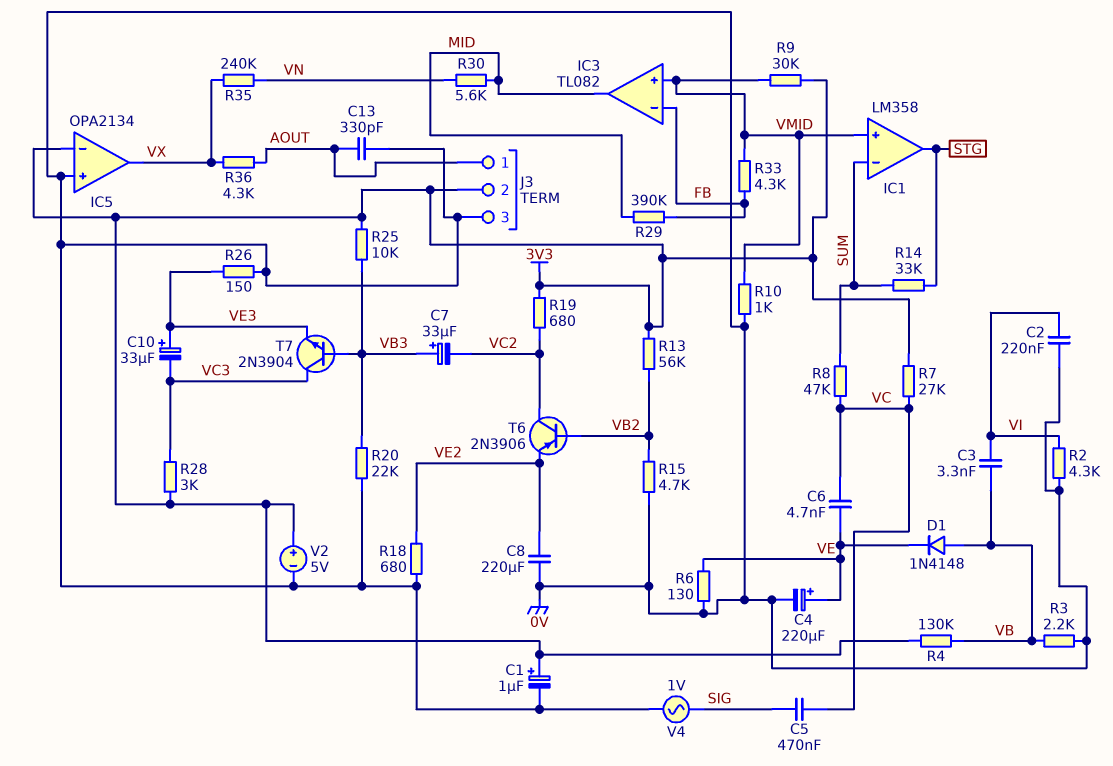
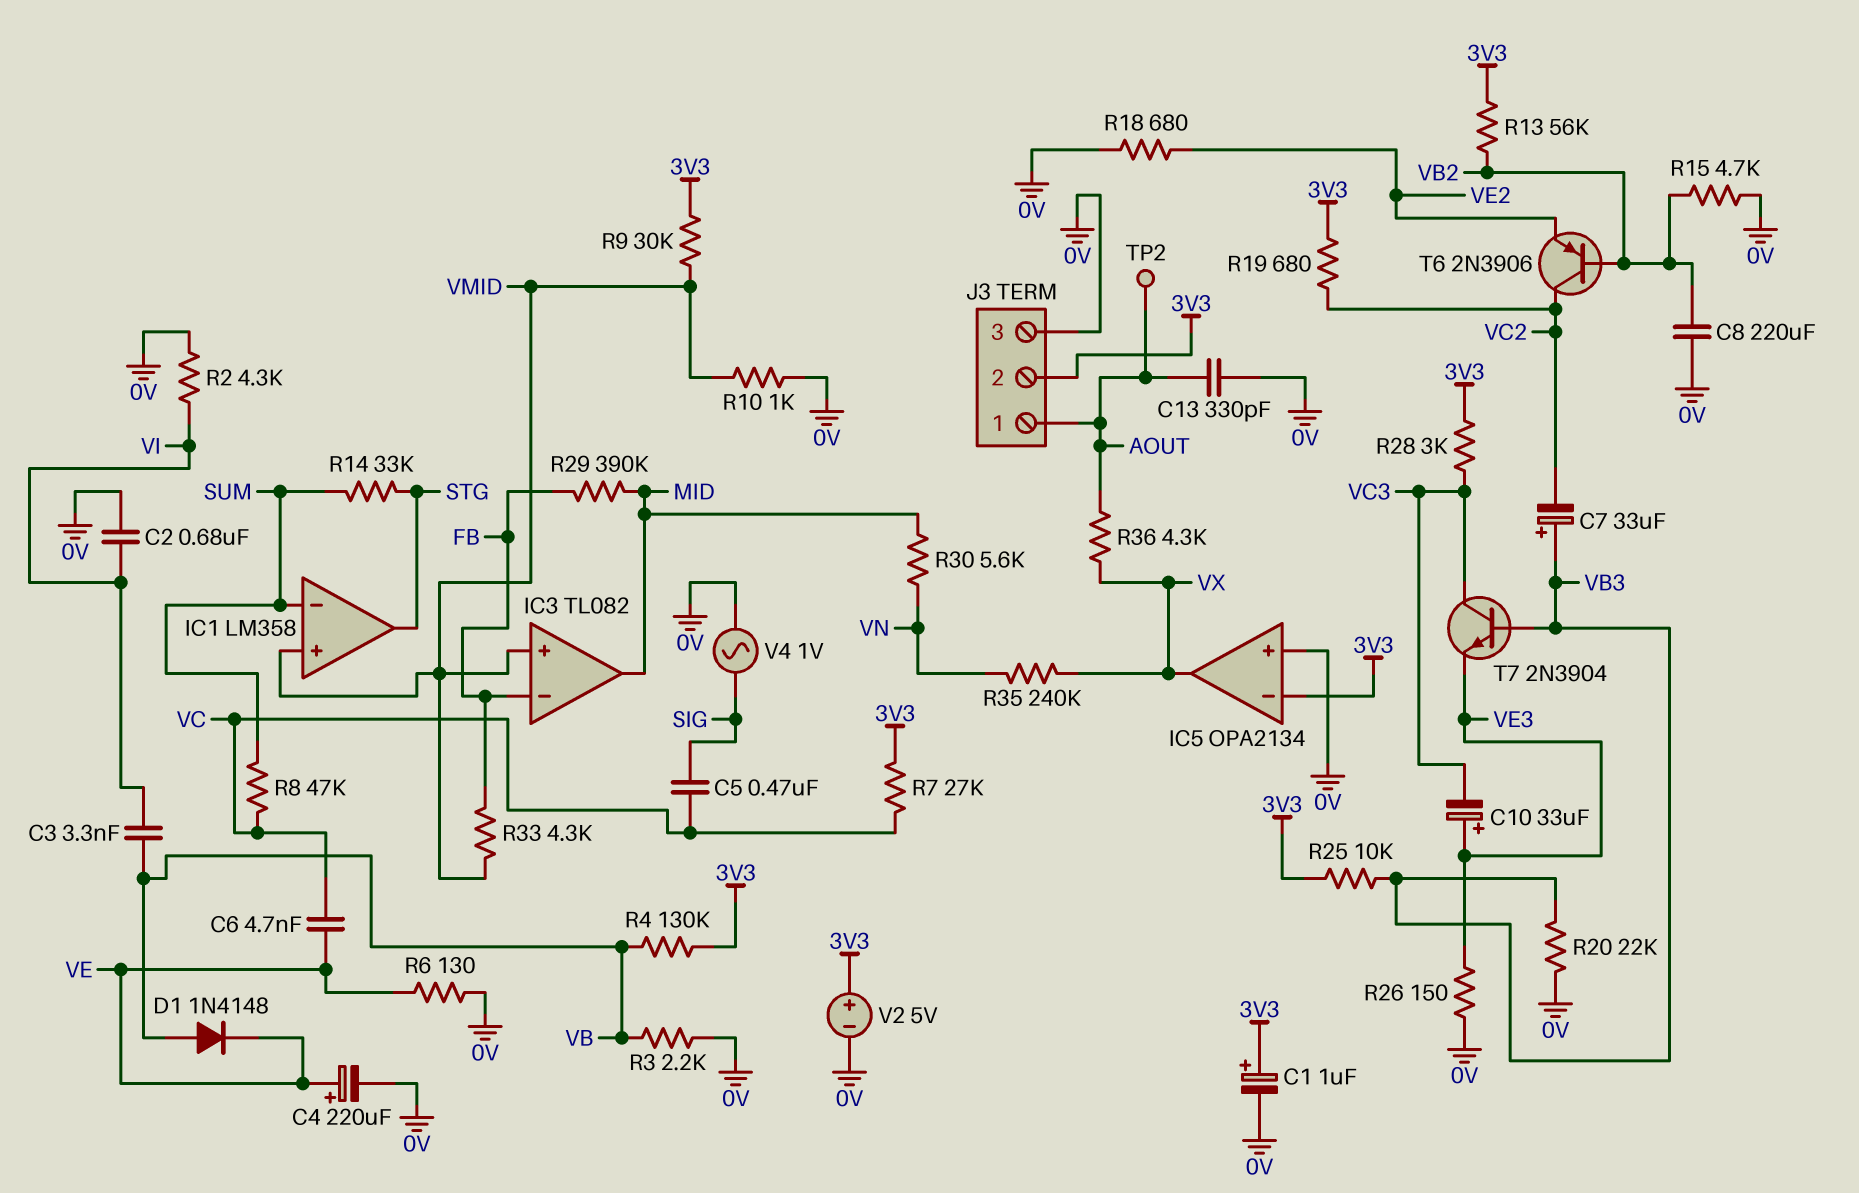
C2: 220nF (0V, VI) -> 680nF (0V, VI)
C8: 220uF (0V, VE2) -> 220uF (0V, VB2)
TP2: none -> test point (AOUT)

